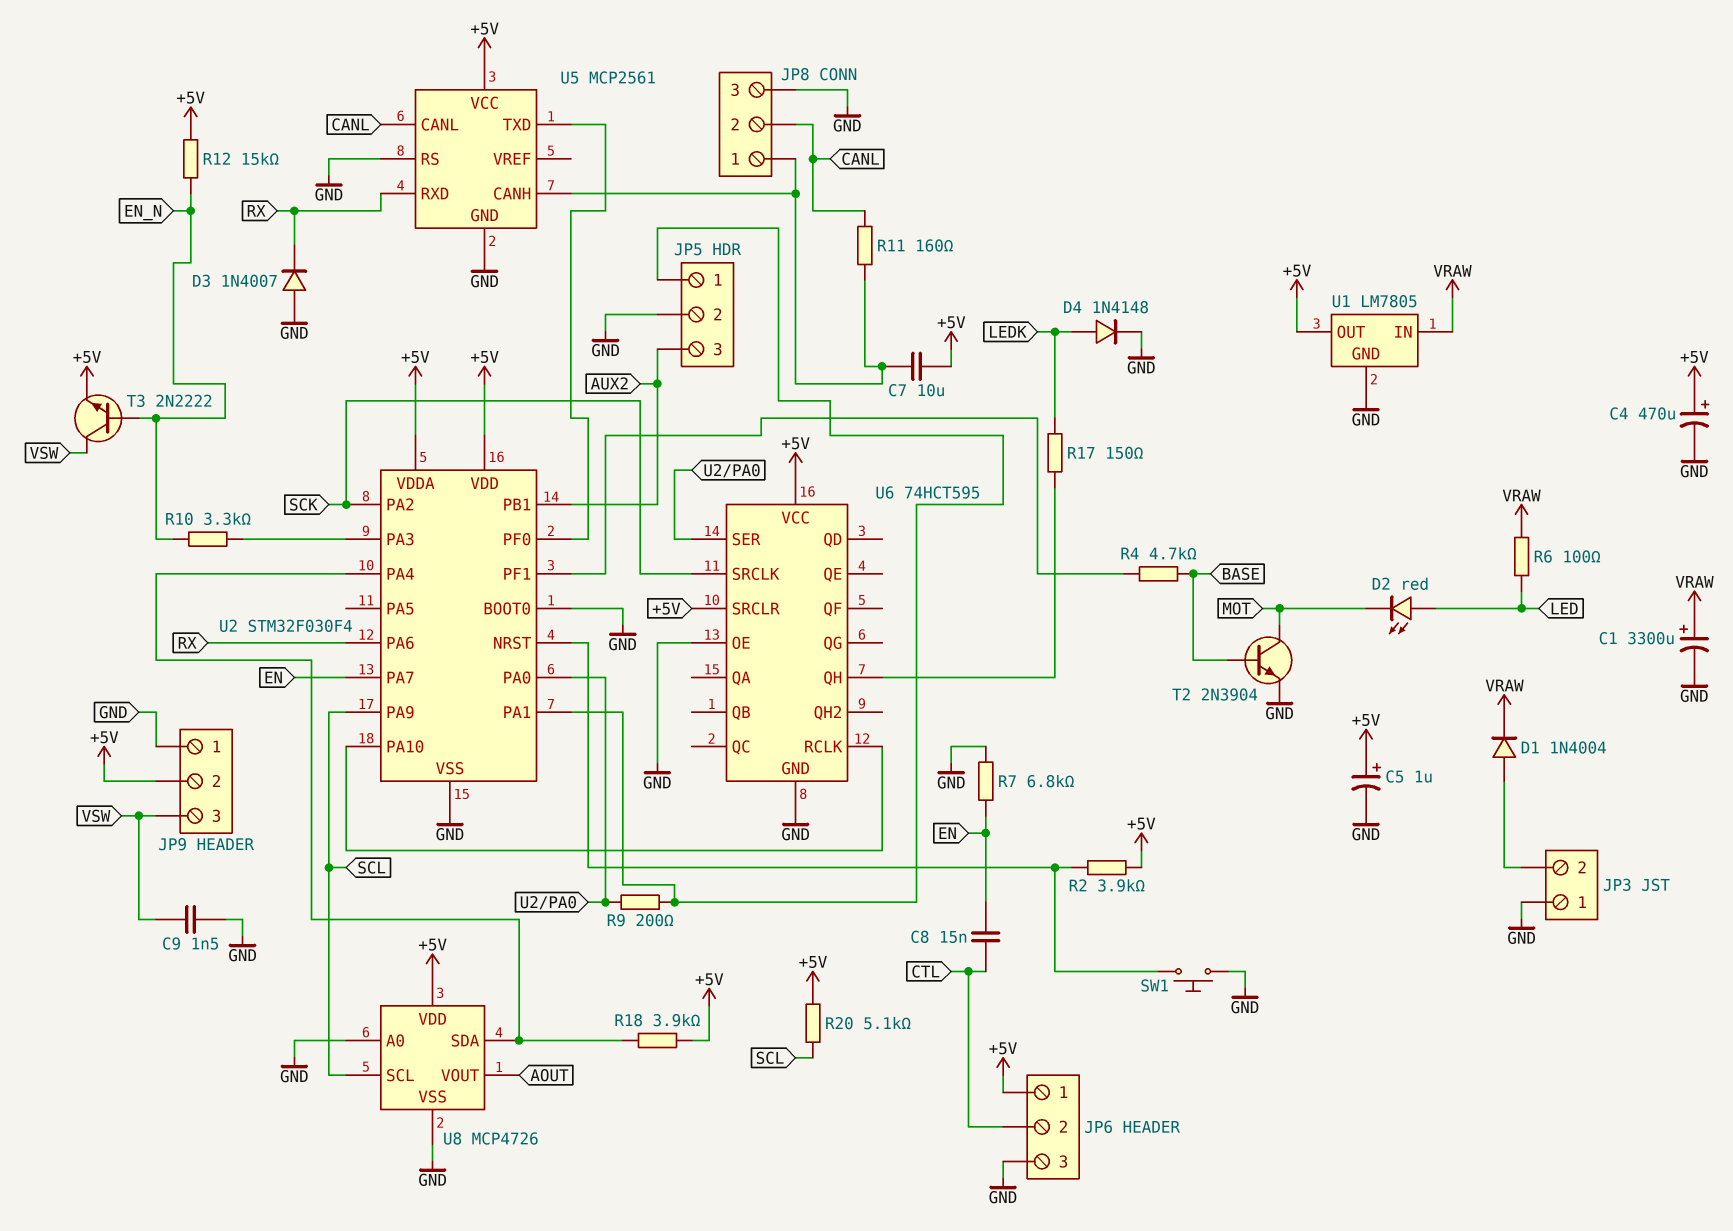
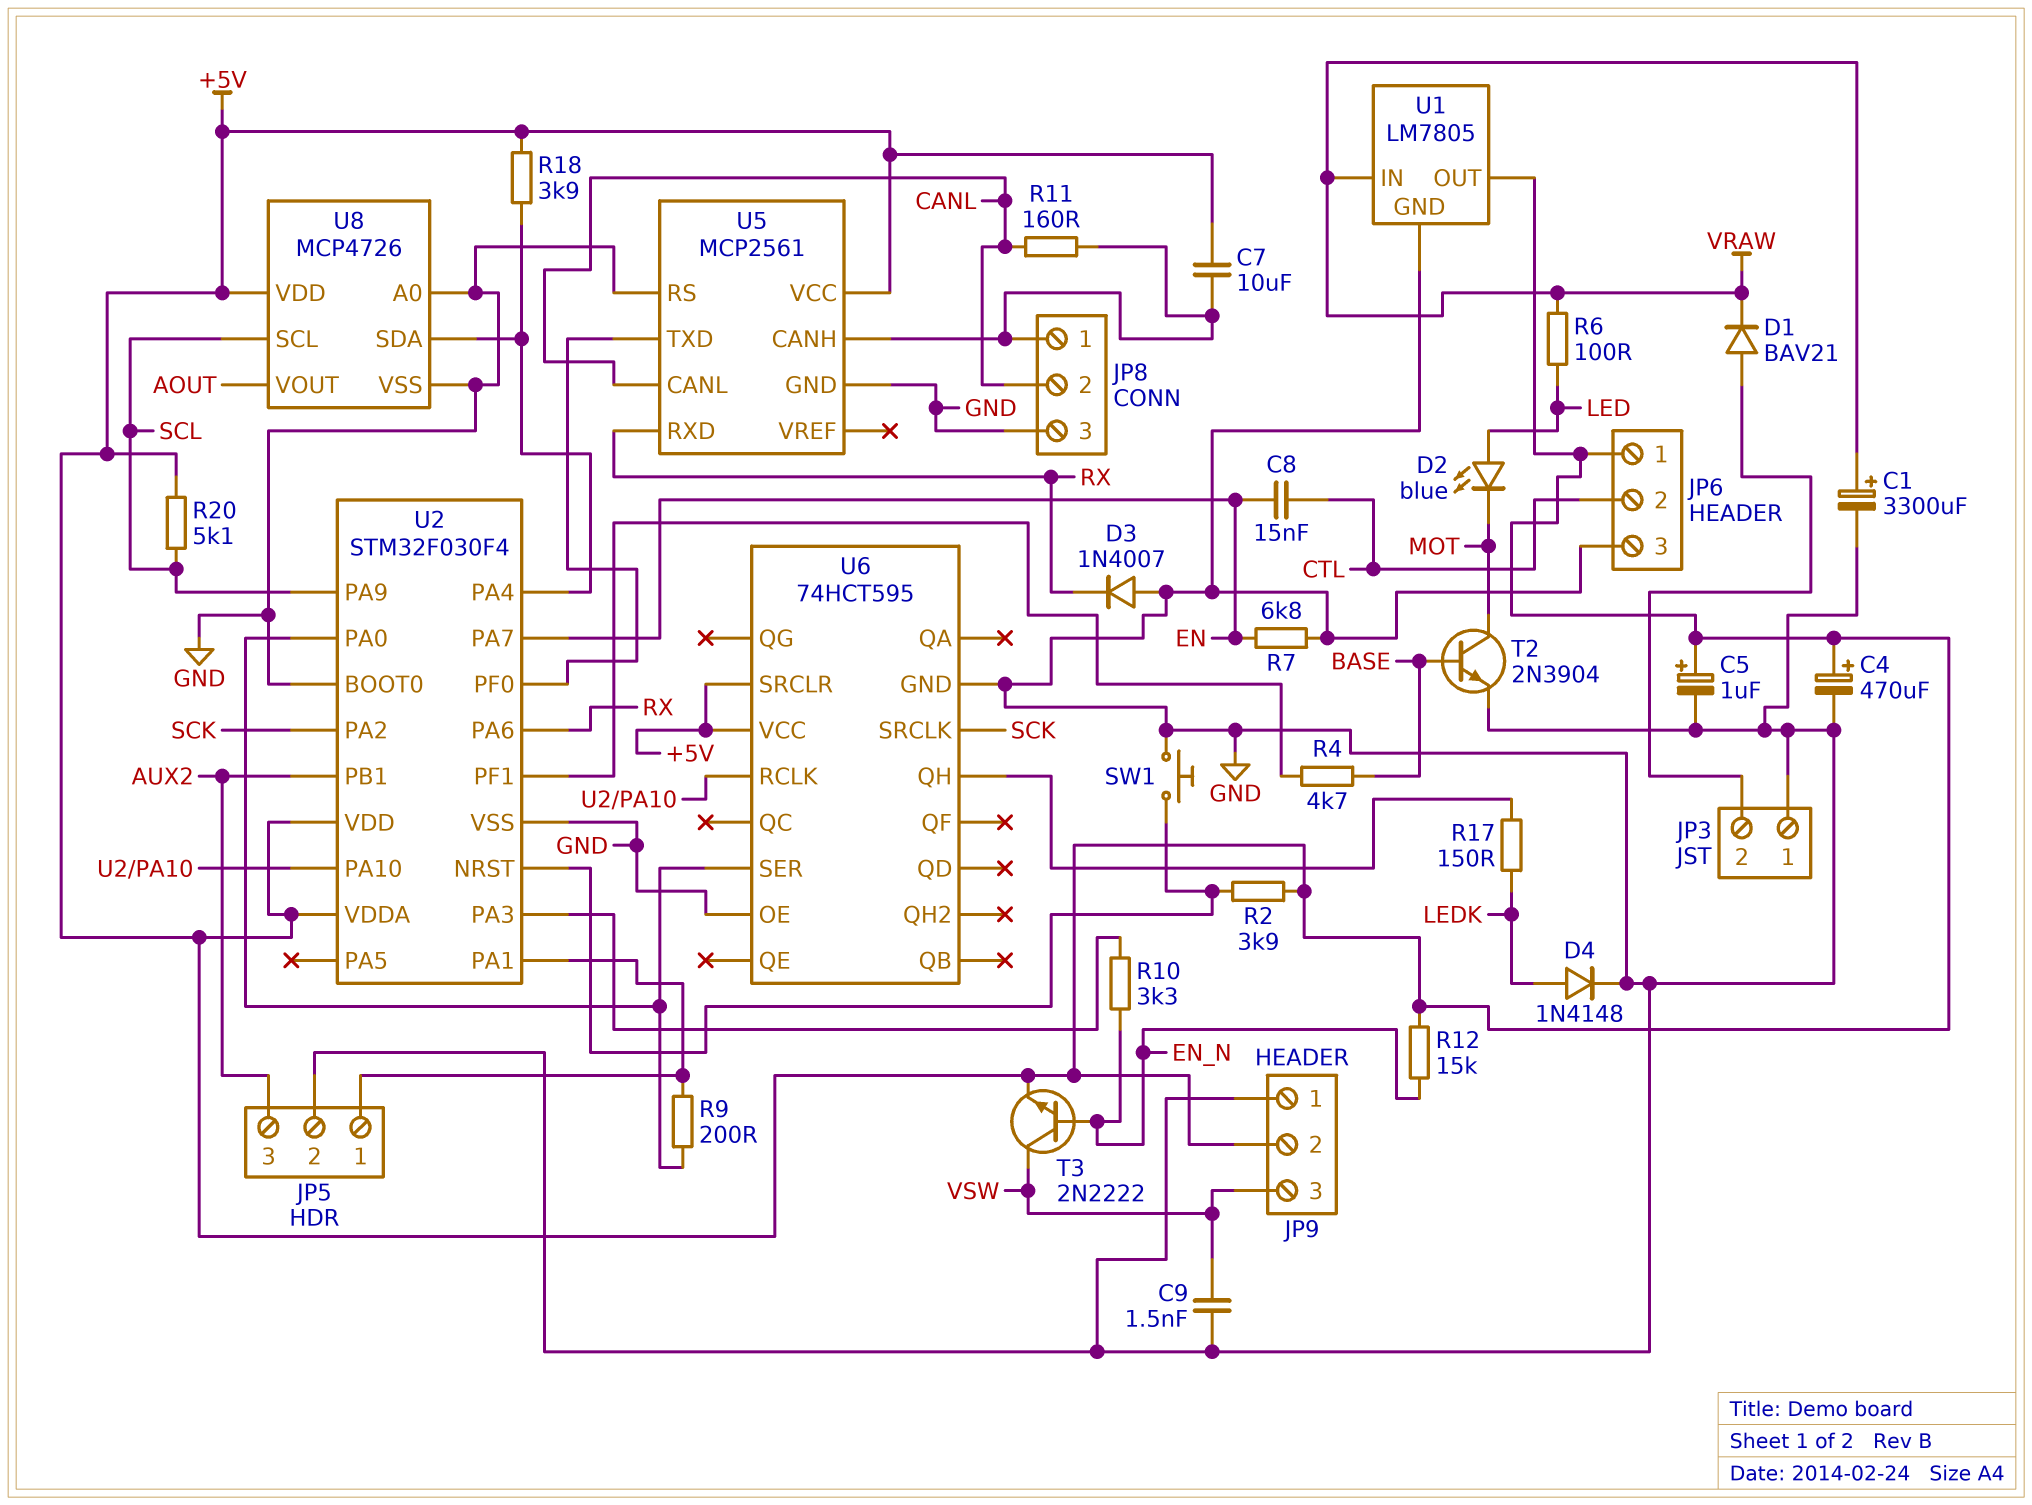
D1: diode 1N4004 (A JP3/2, K VRAW) -> diode BAV21 (A JP3/2, K VRAW)
D2: LED red (A LED, K MOT) -> LED blue (A LED, K MOT)

